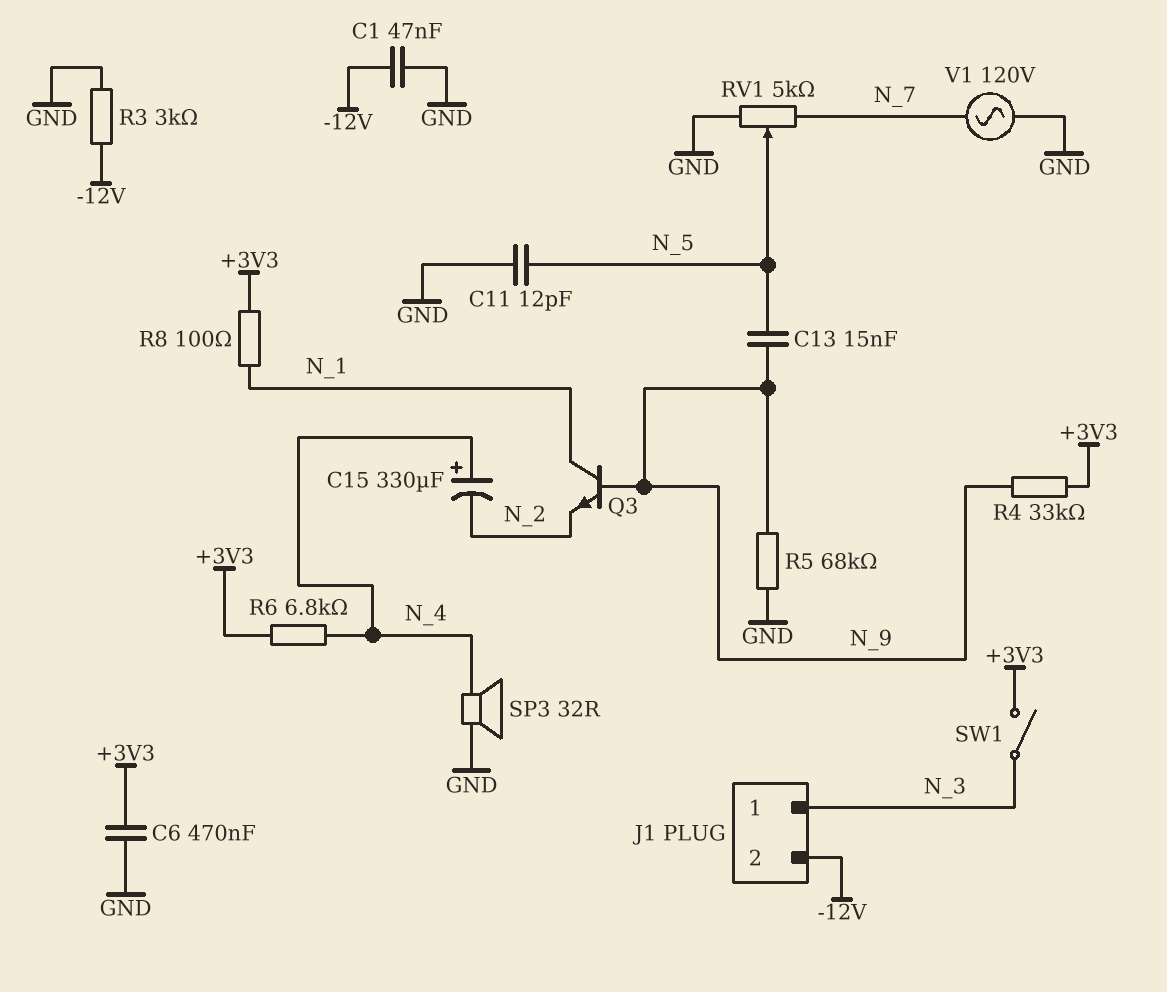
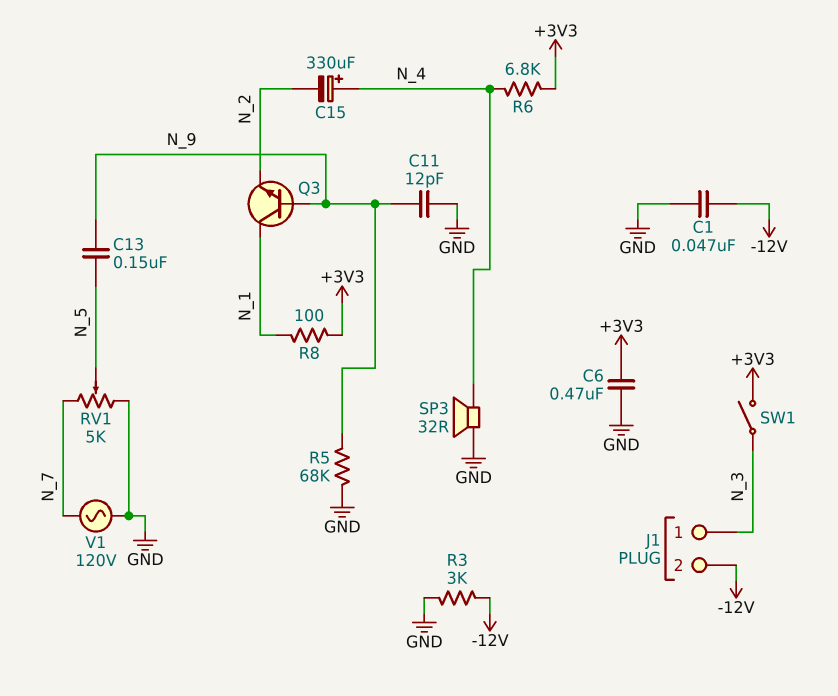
C11: 12pF (GND, N_5) -> 12pF (GND, N_9)
C13: 15nF (N_5, N_9) -> 150nF (N_5, N_9)
R4: 33k (+3V3, N_9) -> none

